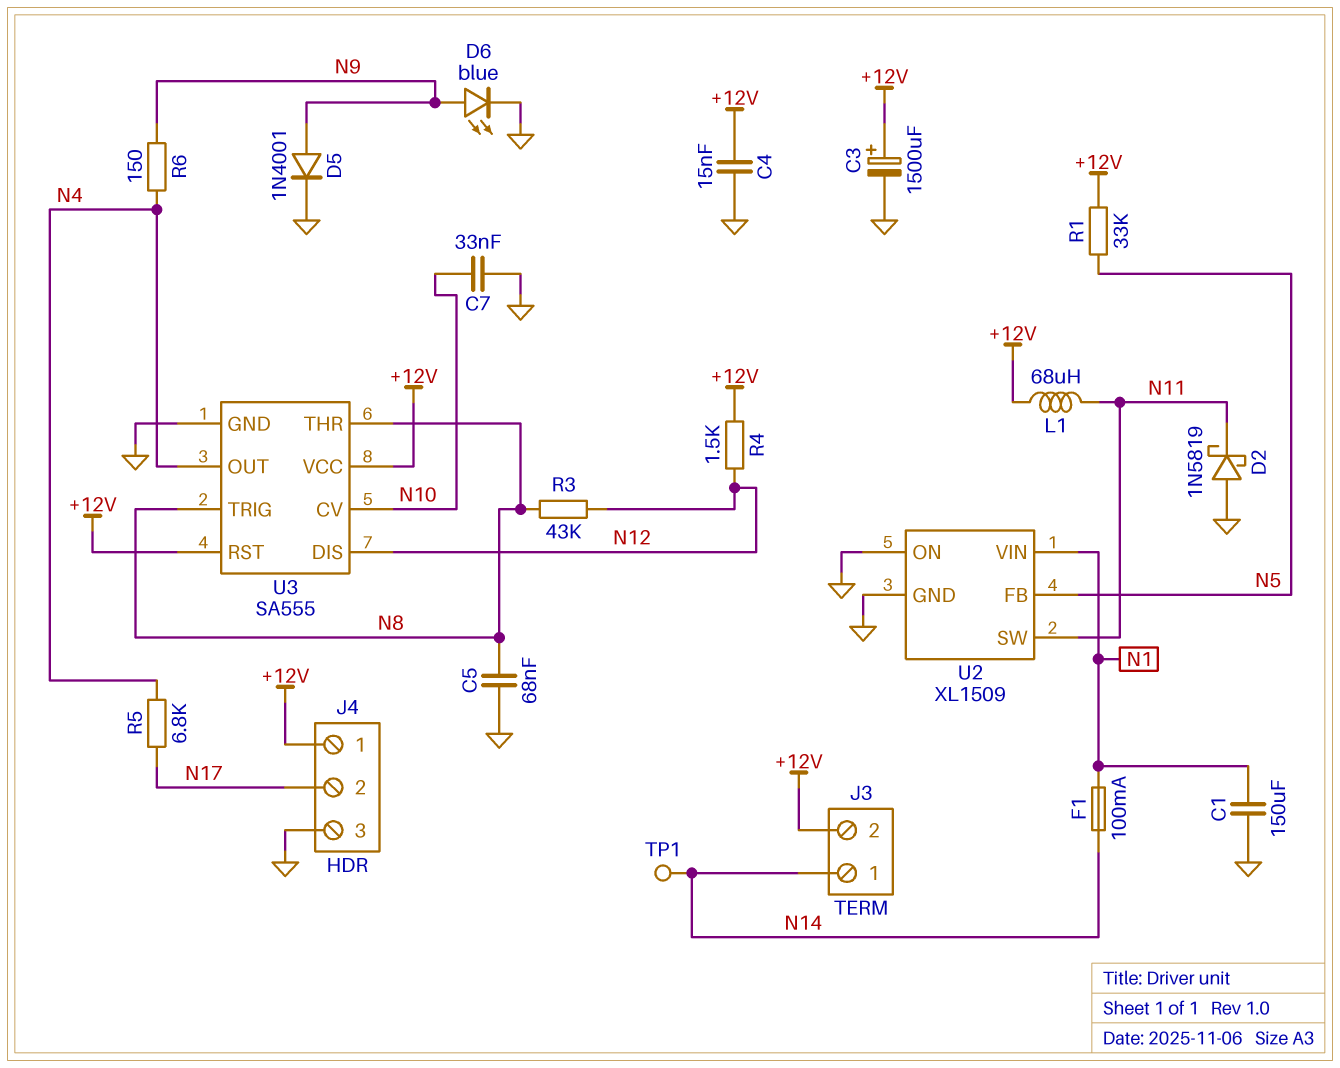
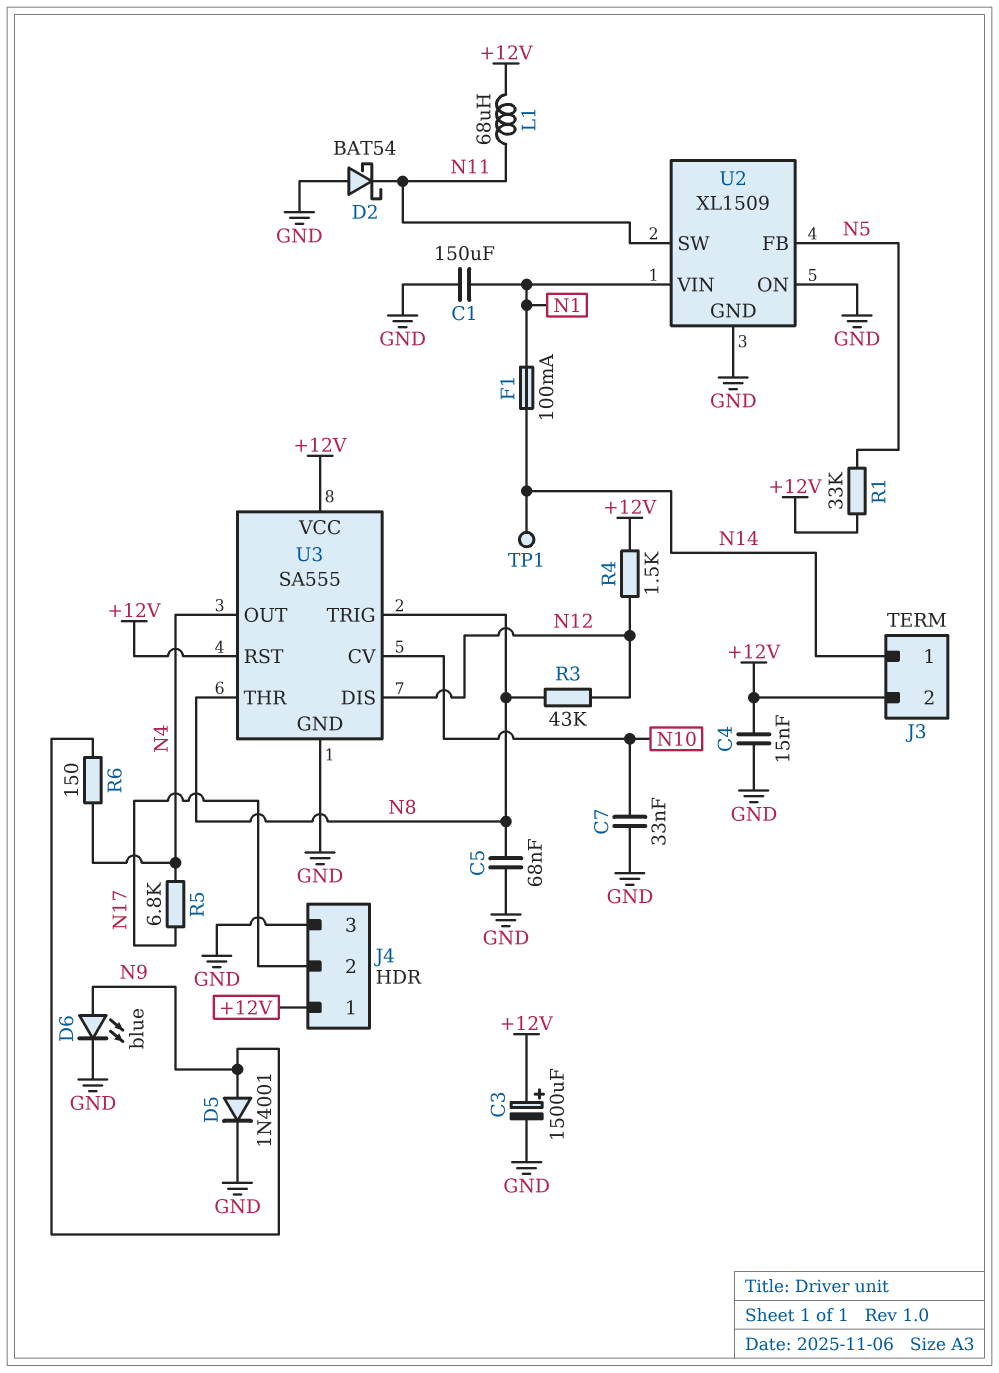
D2: schottky 1N5819 (A GND, K N11) -> schottky BAT54 (A GND, K N11)

